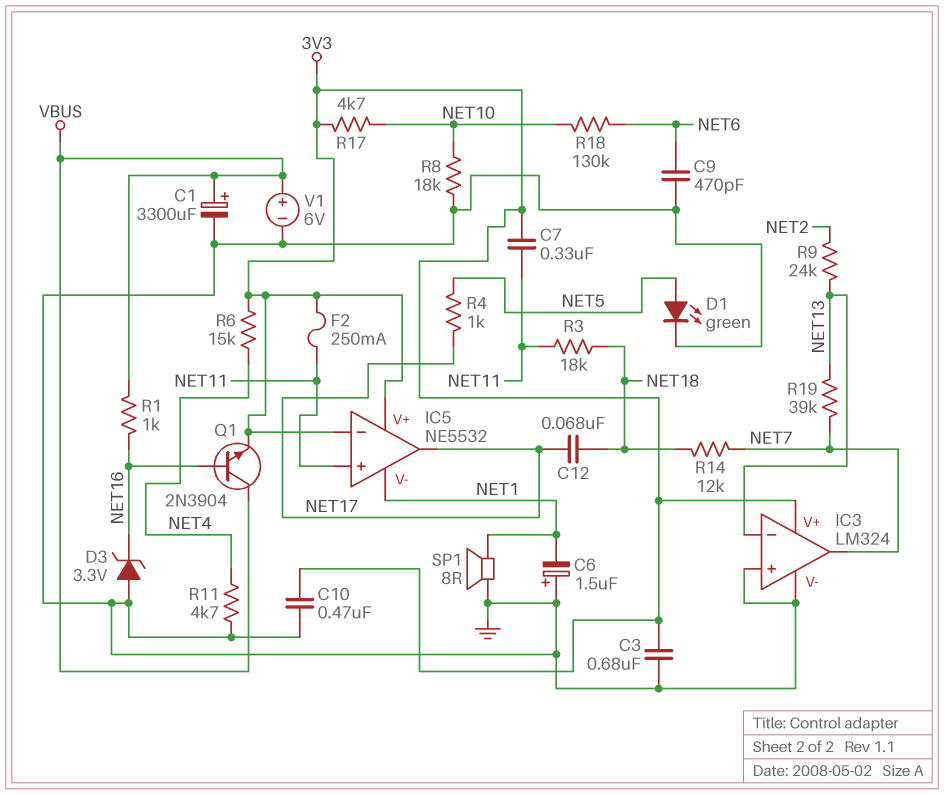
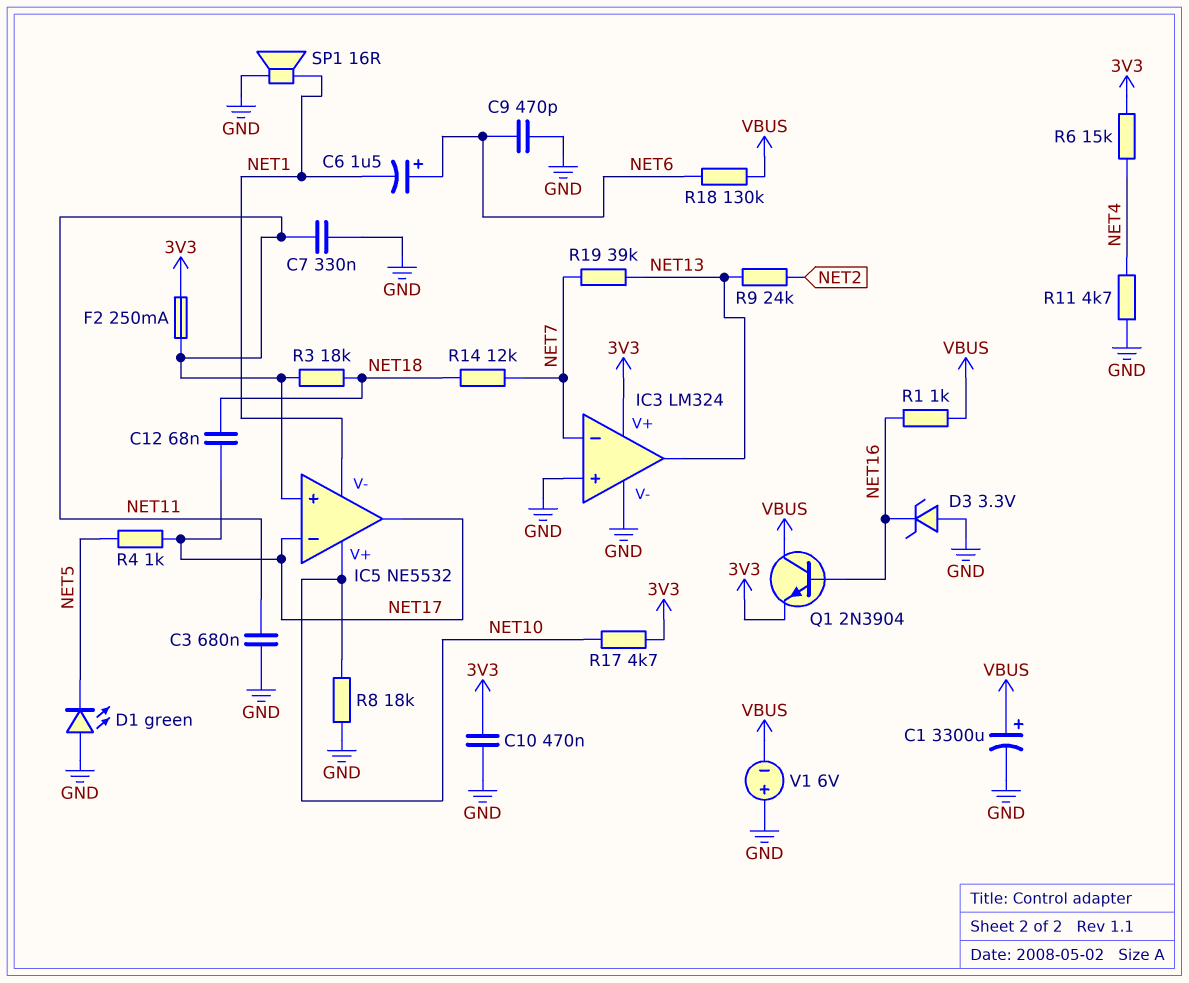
C3: 680nF (3V3, GND) -> 680nF (GND, NET11)
C6: 1.5uF (plus GND, minus NET1) -> 1.5uF (plus NET6, minus NET1)
C7: 330nF (3V3, NET11) -> 330nF (GND, NET11)
D1: LED green (A NET5, K GND) -> LED green (A GND, K NET5)
IC3 pin in-: NET13 -> NET7
IC3 pin out: NET7 -> NET13
IC5 pin V+: 3V3 -> NET10
IC5 pin in-: 3V3 -> NET17
R18: 130k (NET6, NET10) -> 130k (NET6, VBUS)
SP1: speaker 8R (GND, NET1) -> speaker 16R (GND, NET1)
V1: 6V (plus VBUS, minus GND) -> 6V (plus GND, minus VBUS)

